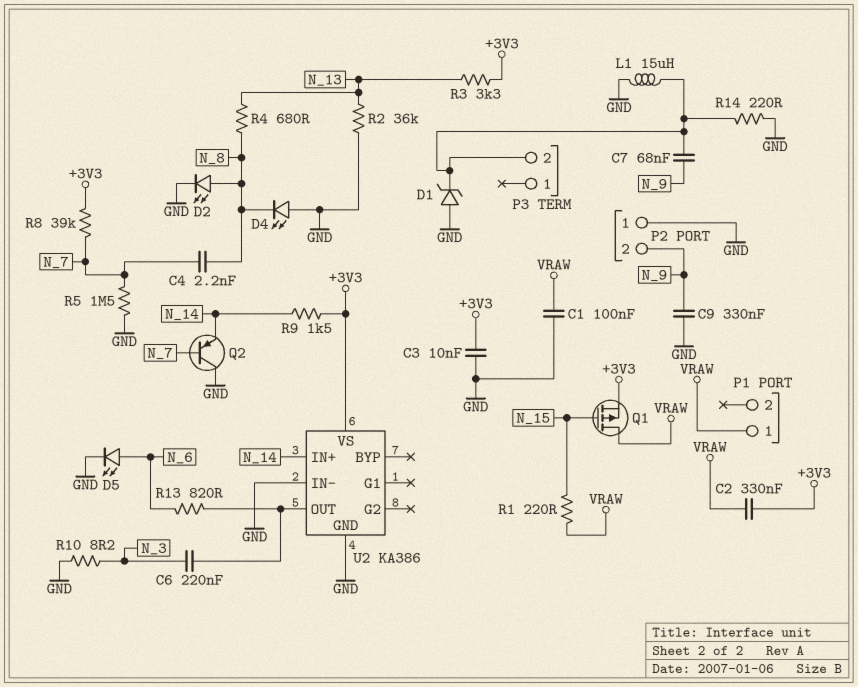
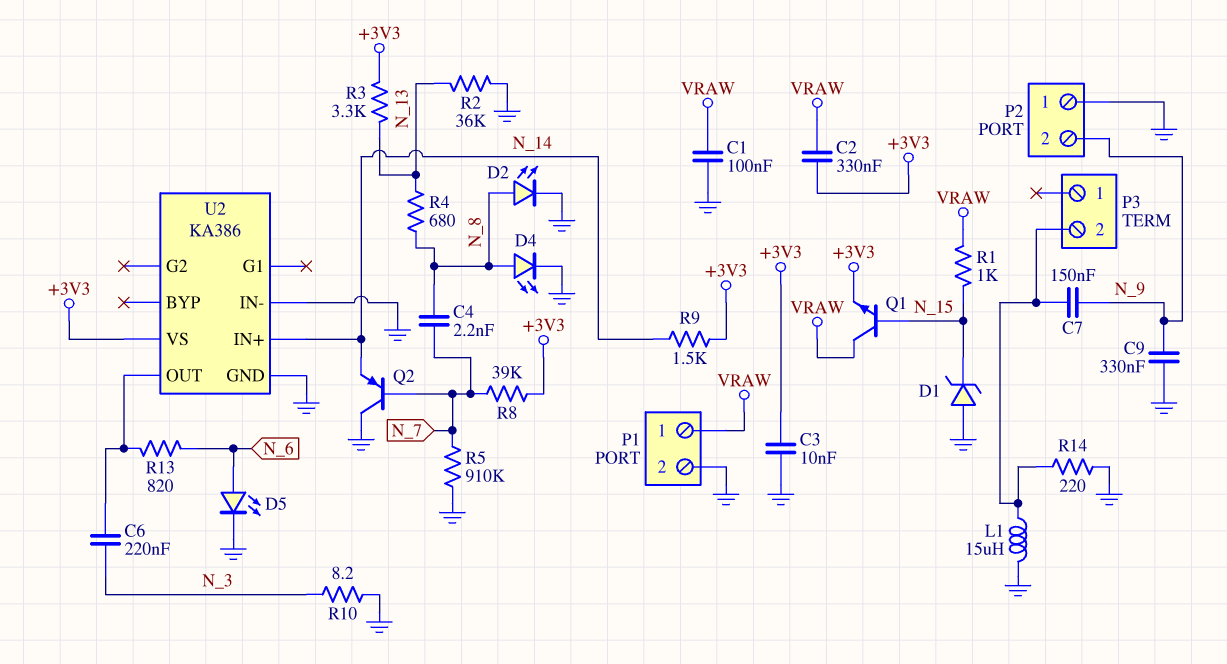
C7: 68nF (N_9, P3/2) -> 150nF (N_9, P3/2)
D1: zener (A GND, K P3/2) -> zener (A GND, K N_15)
D4: LED (A GND, K N_8) -> LED (A N_8, K GND)
P1 pin 2: none -> GND
Q1: PMOS (G N_15, D VRAW, S +3V3) -> NPN (B N_15, C VRAW, E +3V3)
R1: 220 (N_15, VRAW) -> 1k (N_15, VRAW)
R5: 1.5M (GND, N_7) -> 910k (GND, N_7)

